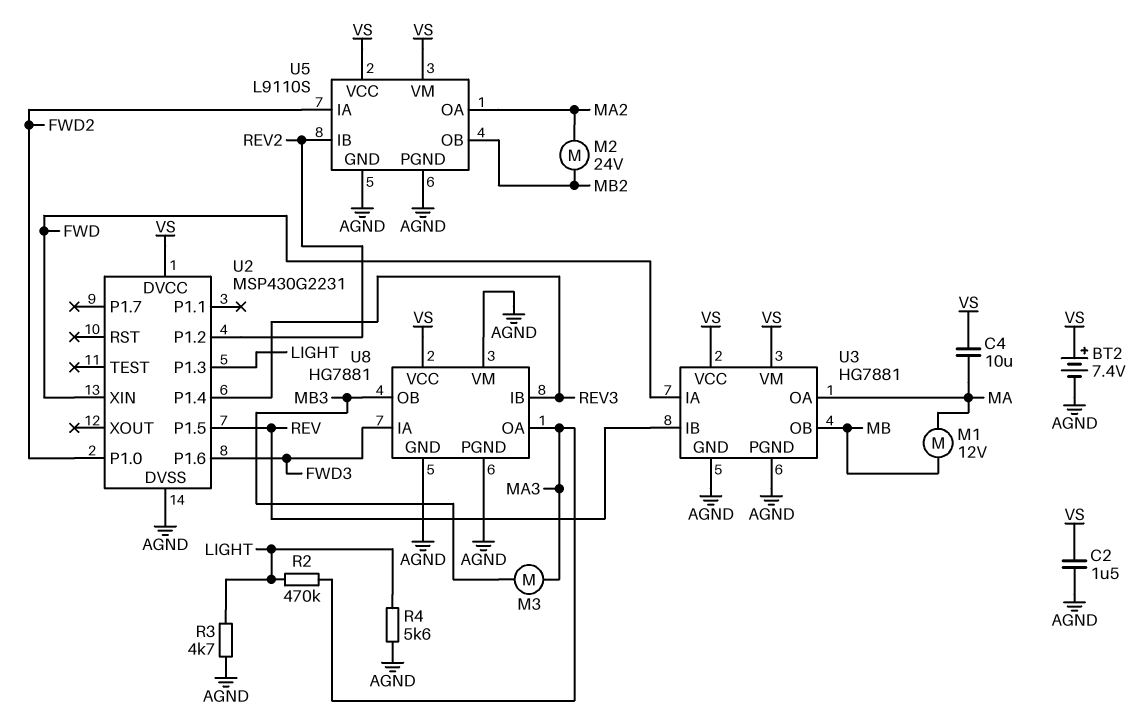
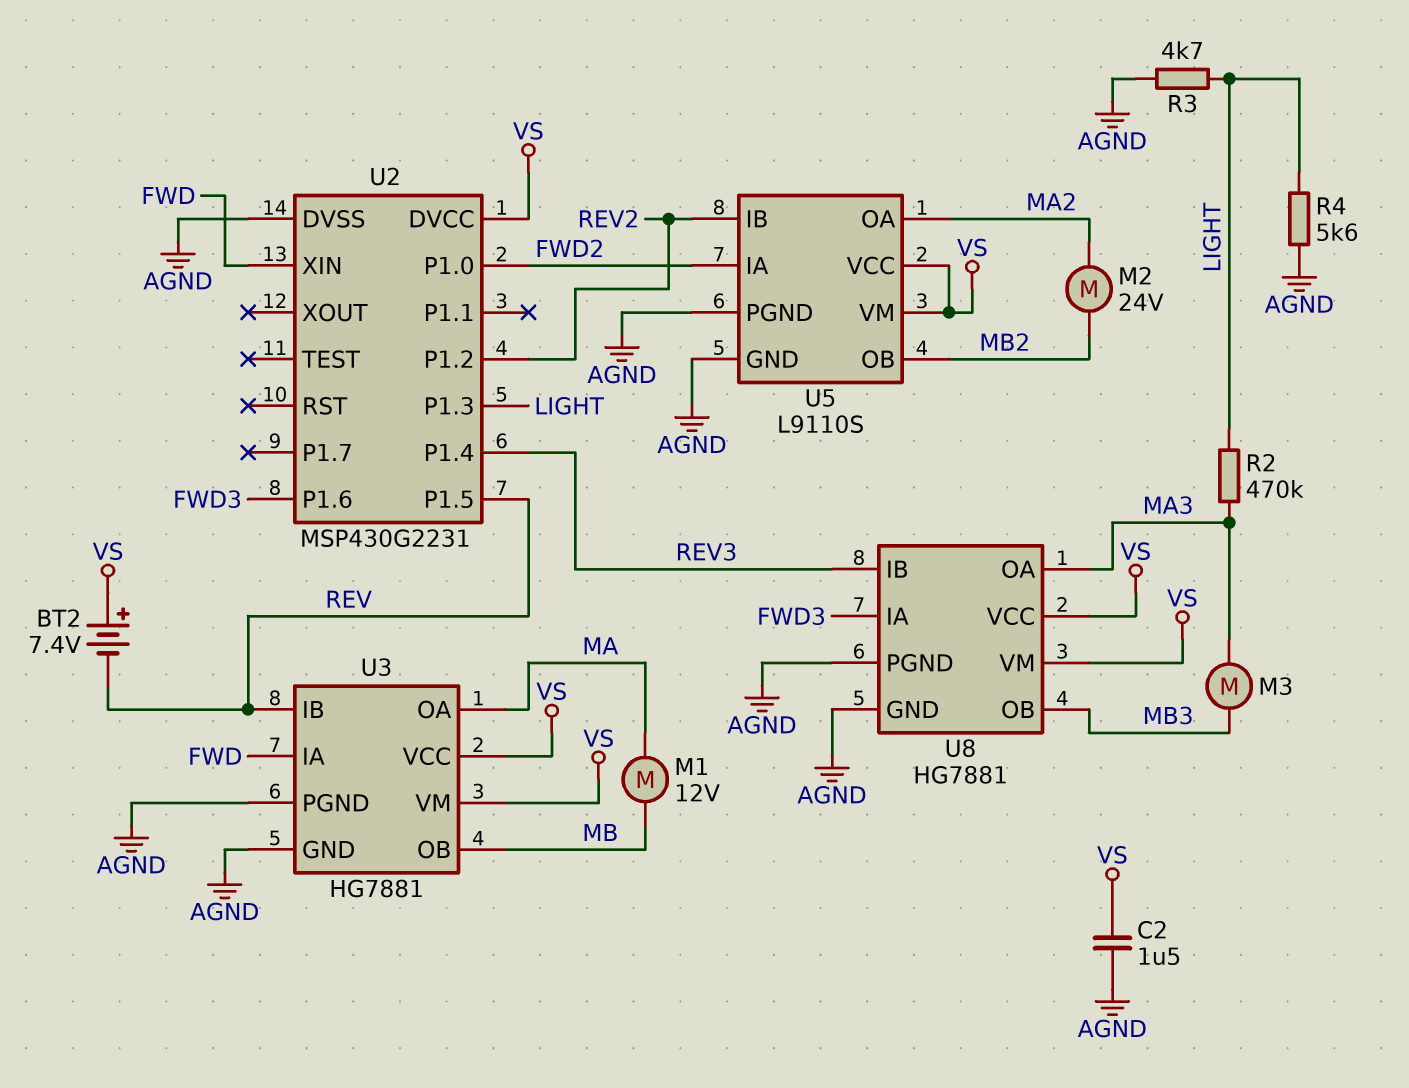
BT2: 7.4V (plus VS, minus AGND) -> 7.4V (plus VS, minus REV)
C4: 10uF (MA, VS) -> none
U8 pin VM: AGND -> VS

